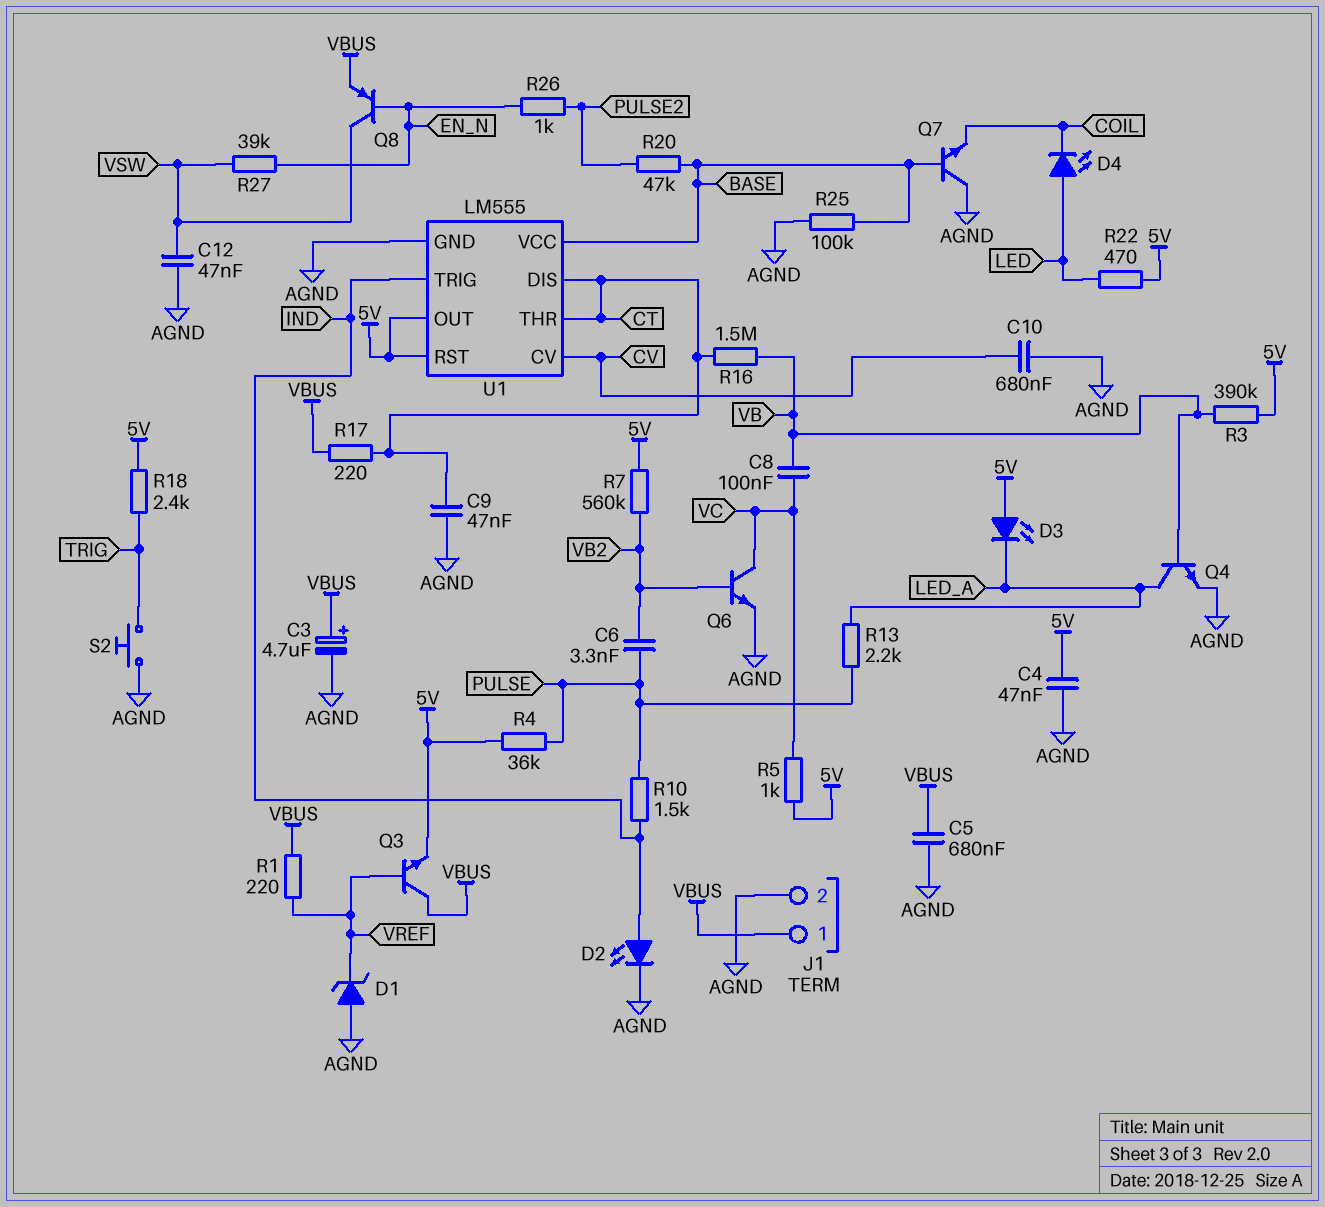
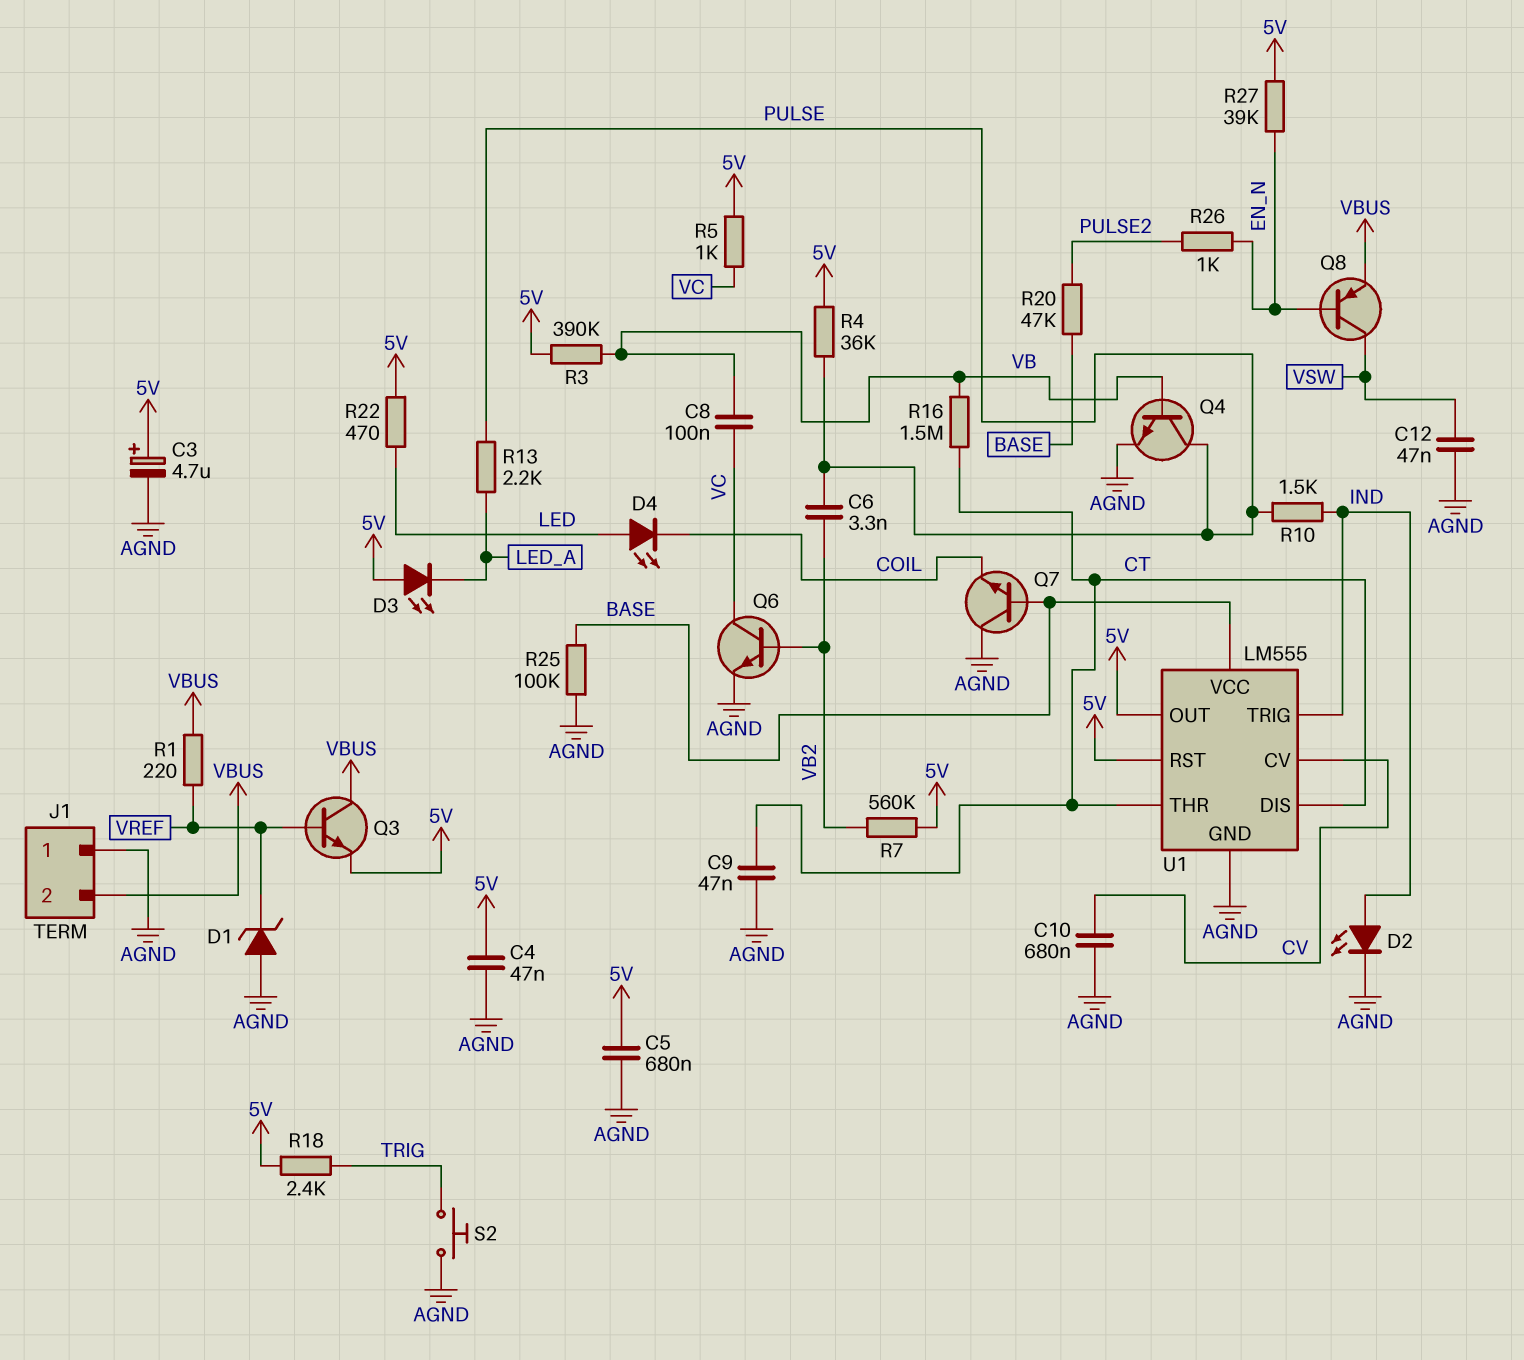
C3: 4.7uF (plus VBUS, minus AGND) -> 4.7uF (plus 5V, minus AGND)
C5: 680nF (AGND, VBUS) -> 680nF (5V, AGND)
J1 pin 1: VBUS -> AGND
J1 pin 2: AGND -> VBUS
Q4: NPN (B VB, C LED_A, E AGND) -> NPN (B VB, C PULSE, E AGND)
R17: 220 (CT, VBUS) -> none
R27: 39k (EN_N, VSW) -> 39k (5V, EN_N)

